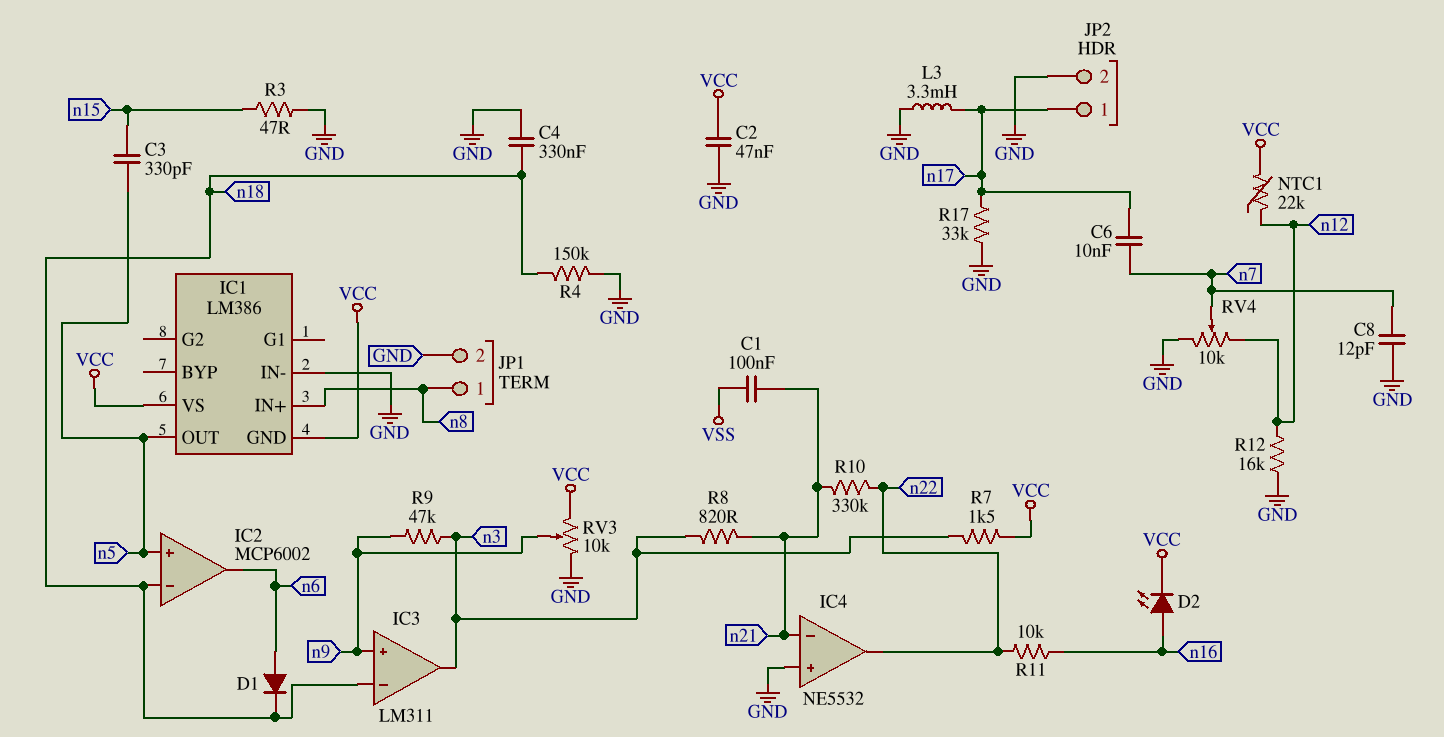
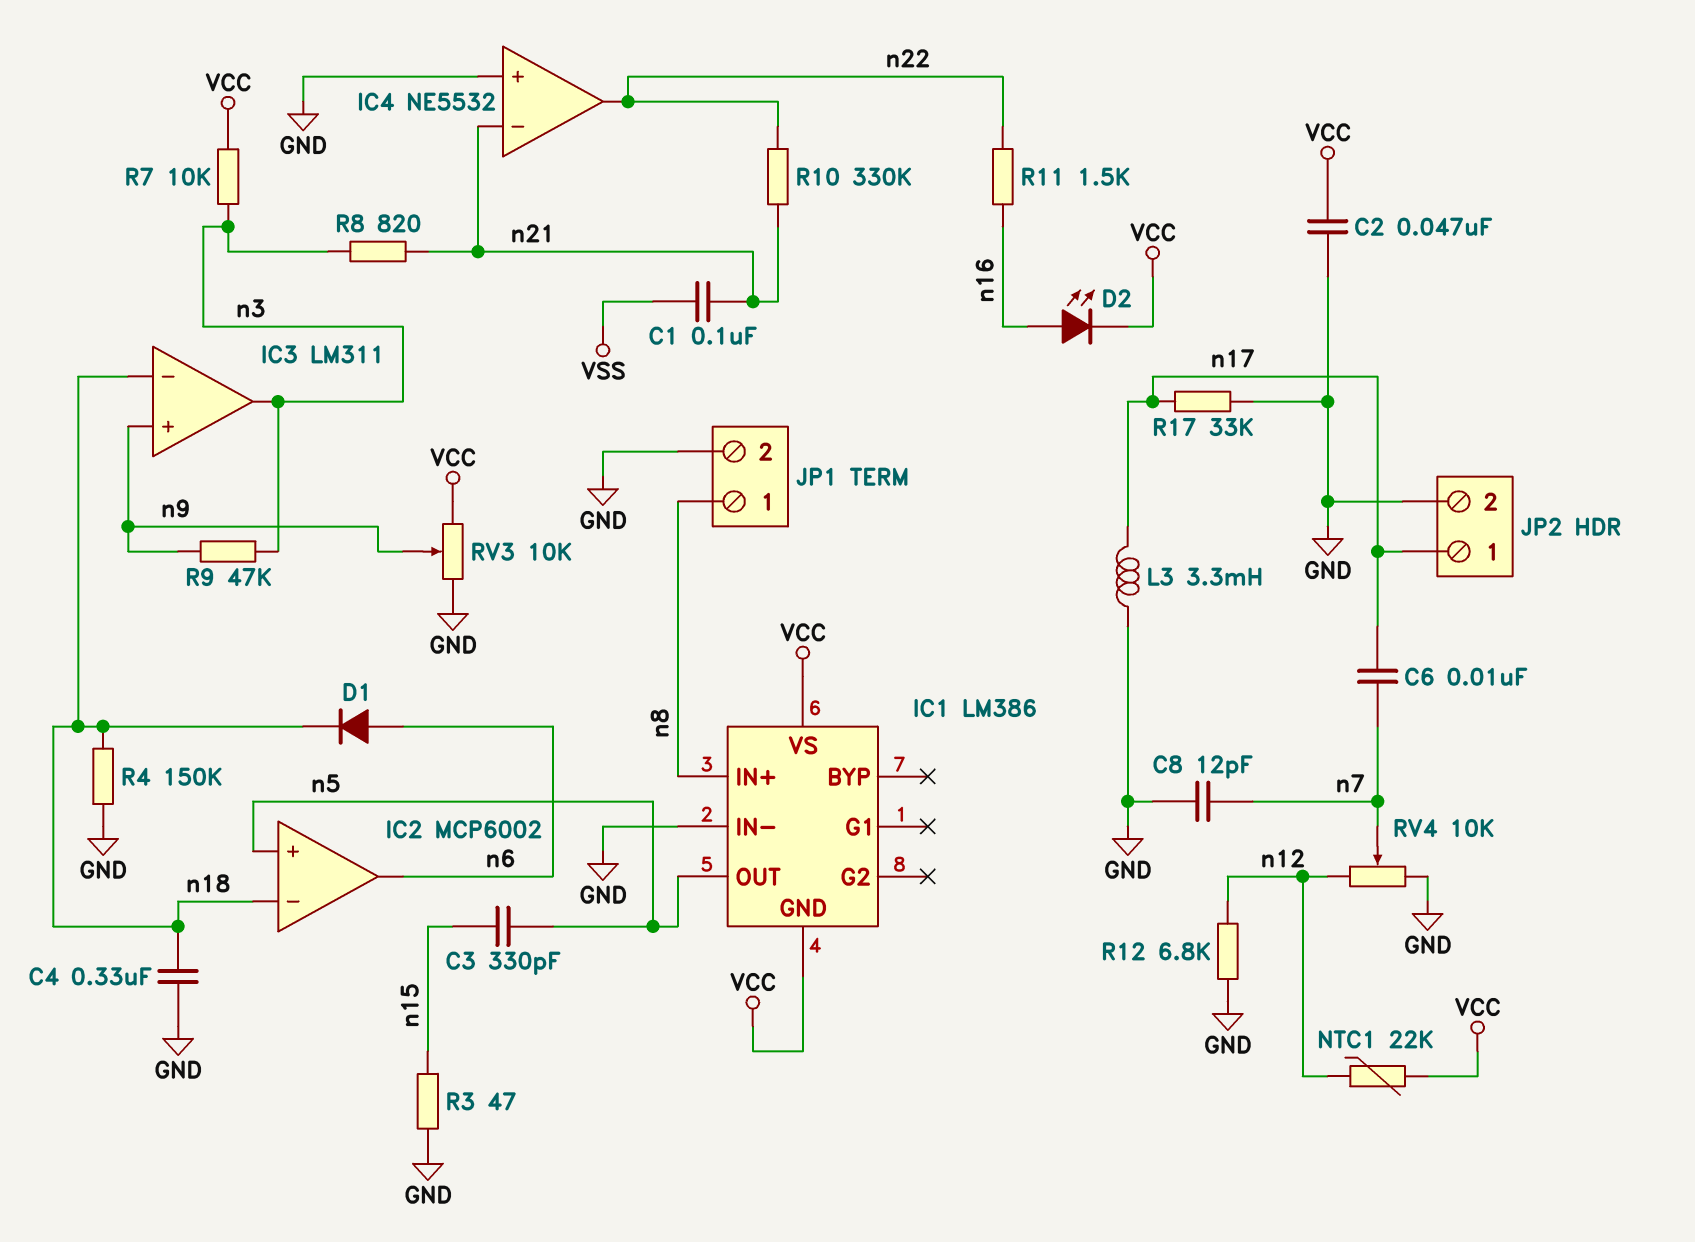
R7: 1.5k (VCC, n3) -> 10k (VCC, n3)
R11: 10k (n16, n22) -> 1.5k (n16, n22)
R12: 16k (GND, n12) -> 6.8k (GND, n12)

